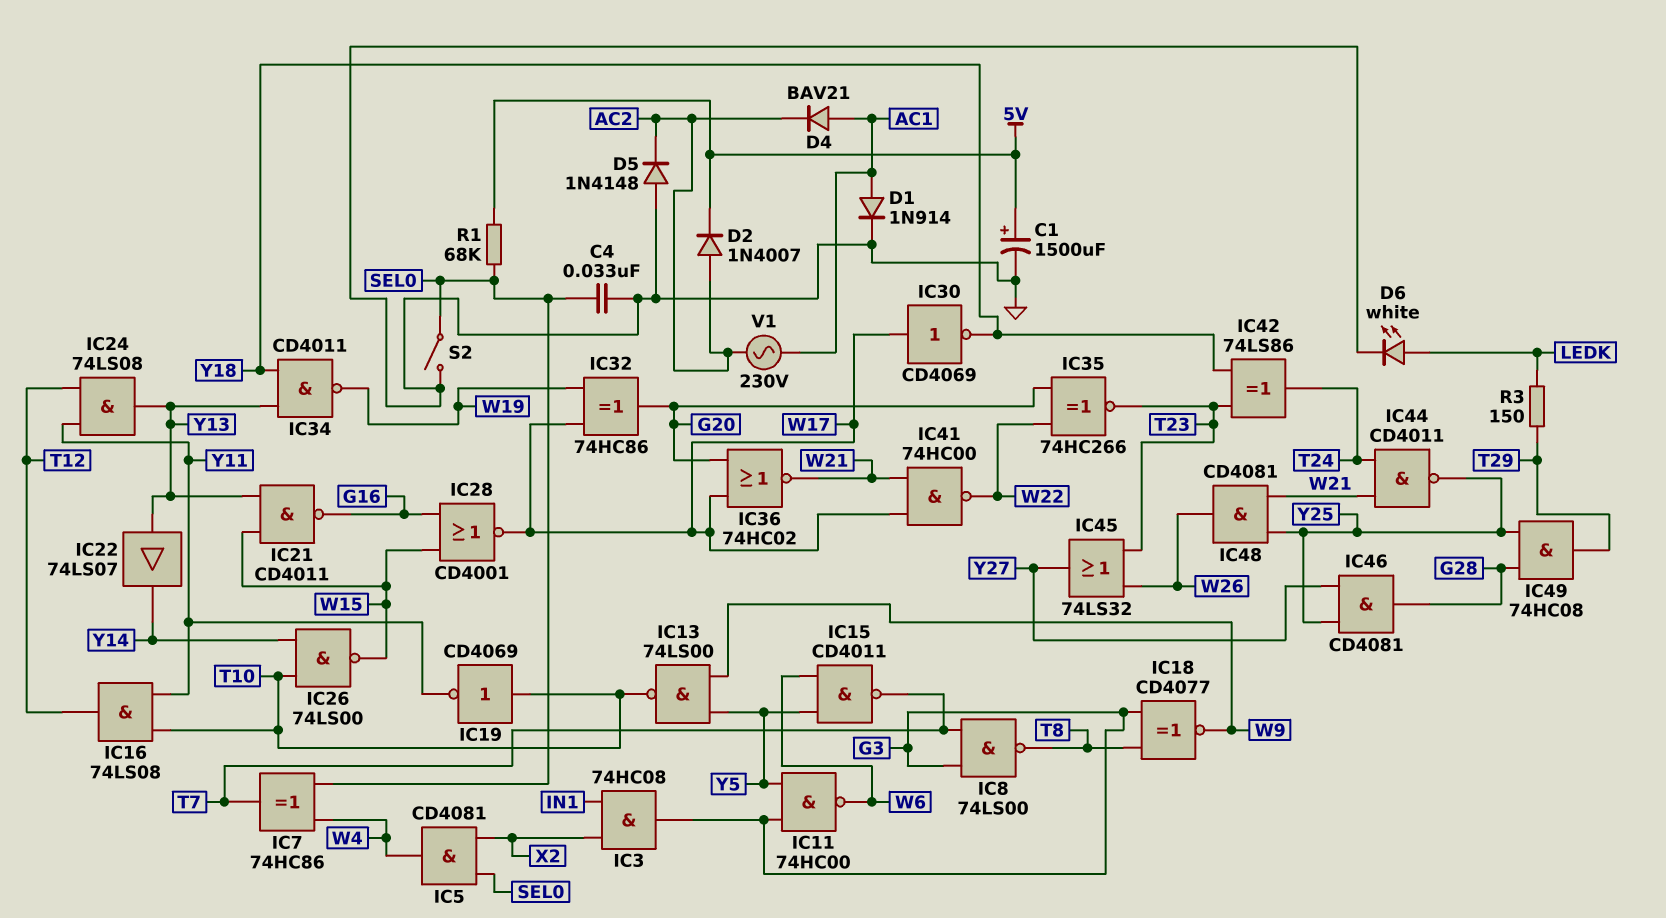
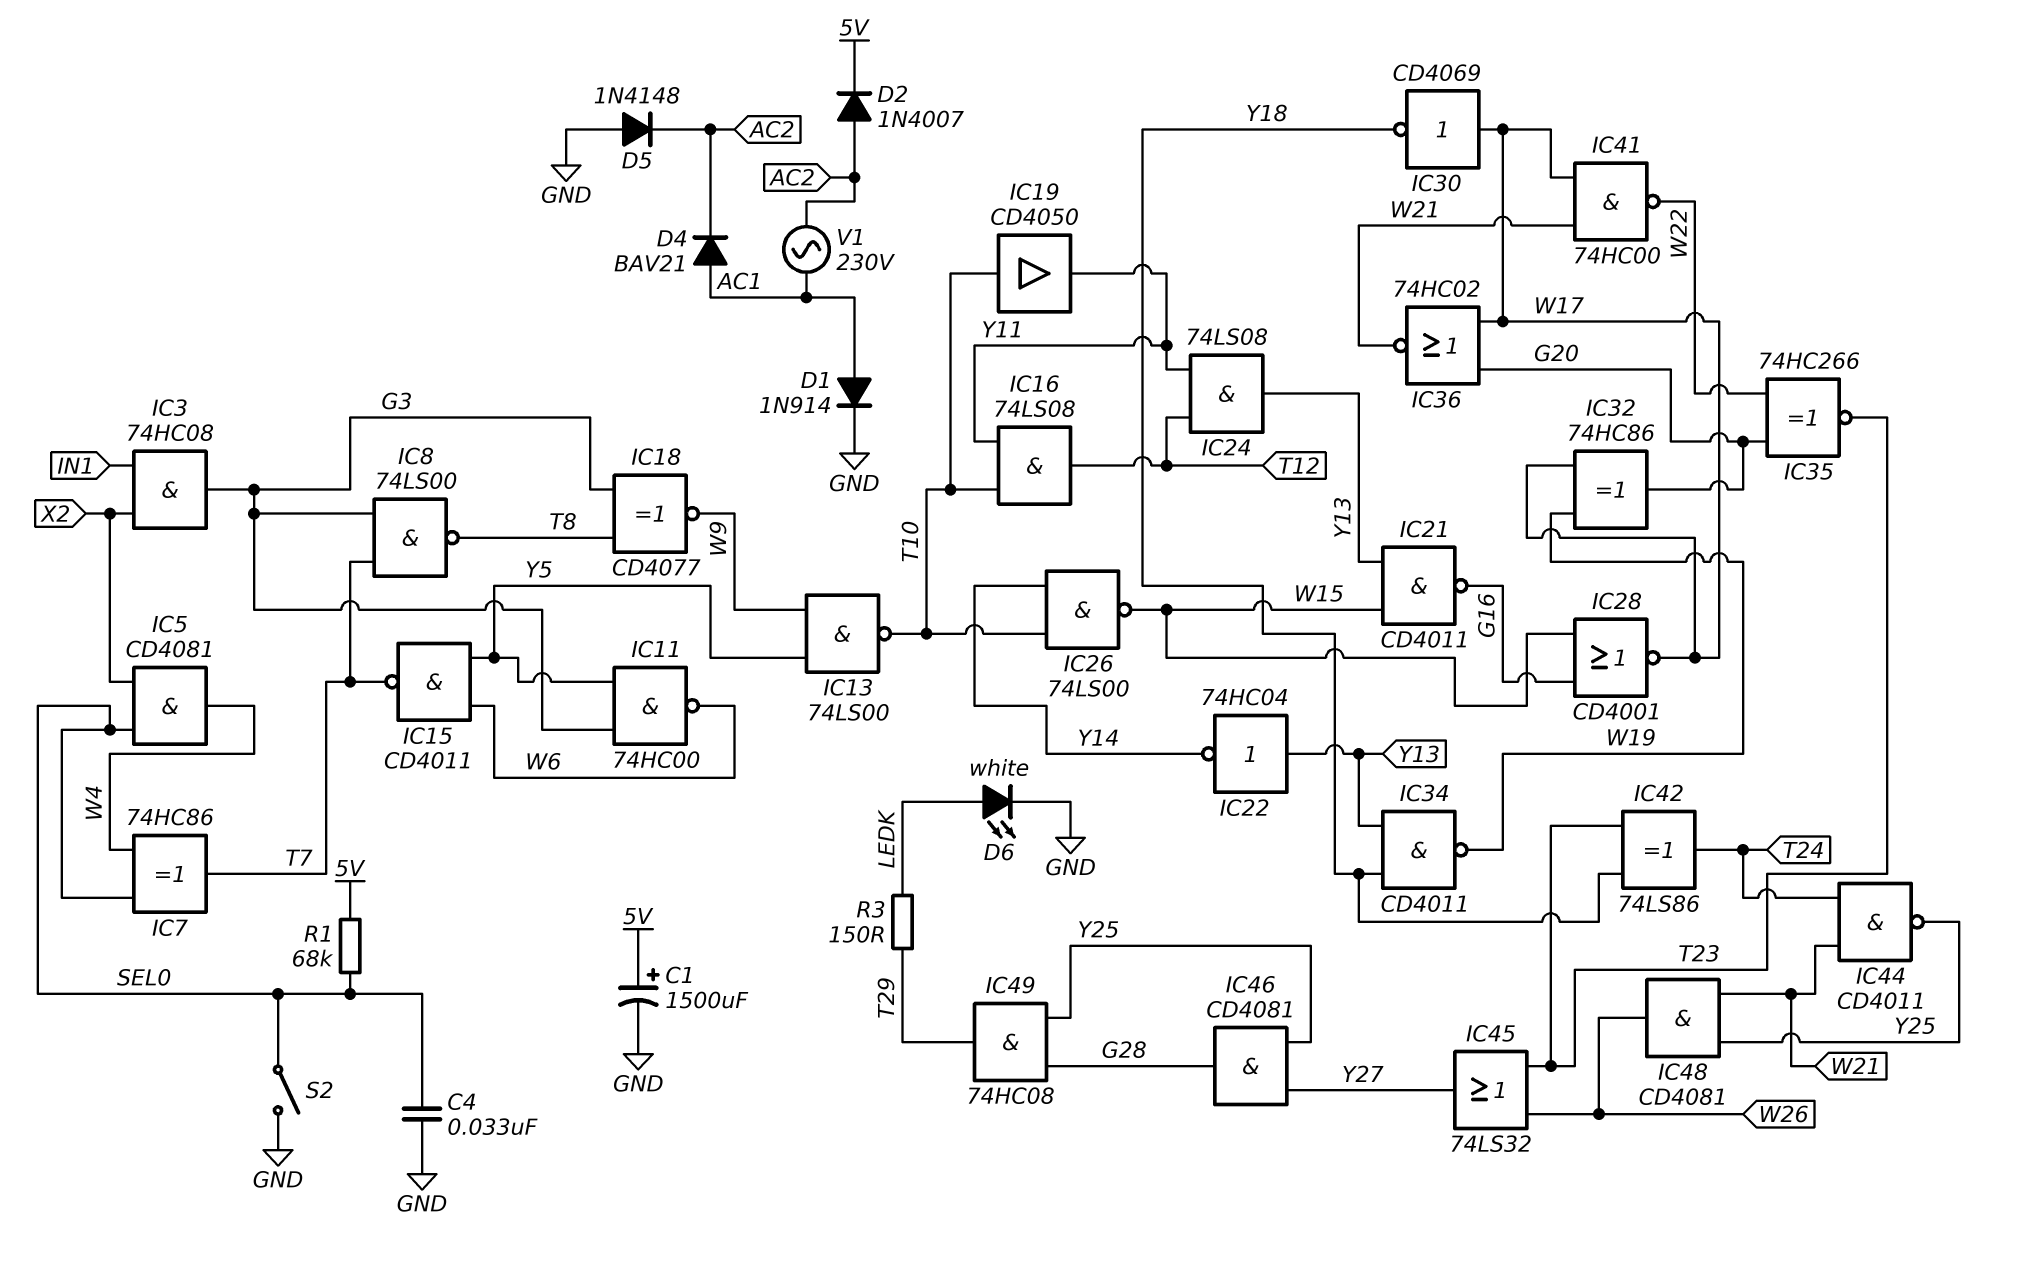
IC19: NOT CD4069 (in T10, out Y11) -> buffer CD4050 (in T10, out Y11)
IC22: buffer 74LS07 (in Y13, out Y14) -> NOT 74HC04 (in Y13, out Y14)

